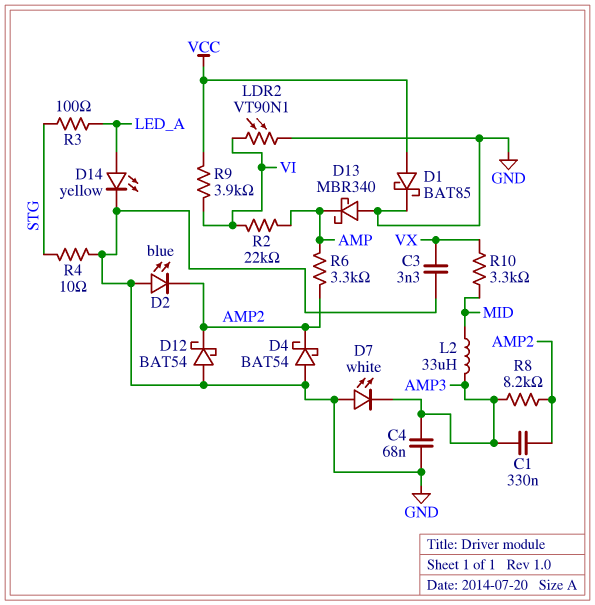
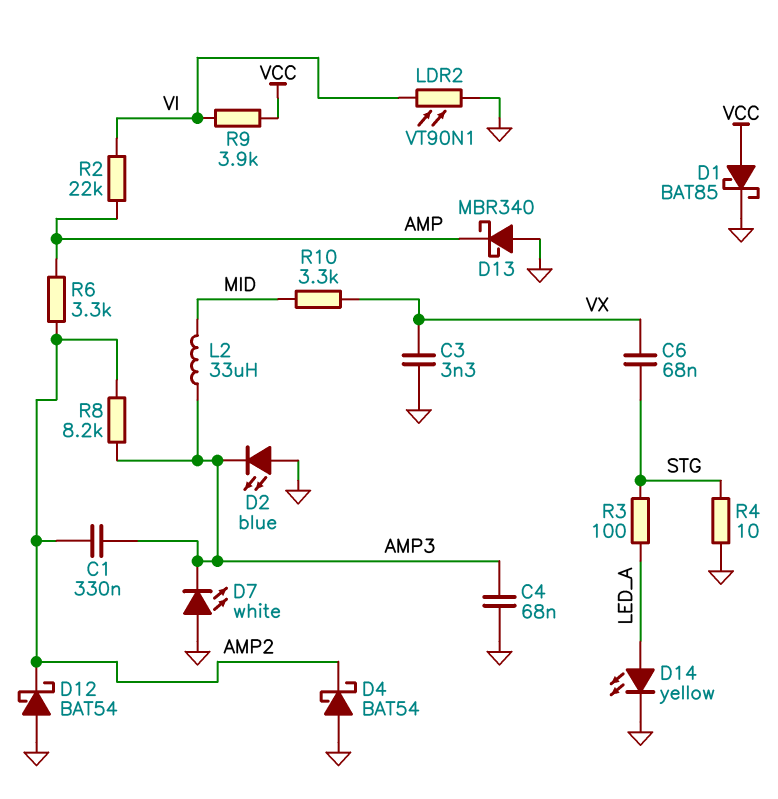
C6: none -> 68nF (STG, VX)
D2: LED blue (A GND, K AMP2) -> LED blue (A GND, K AMP3)

